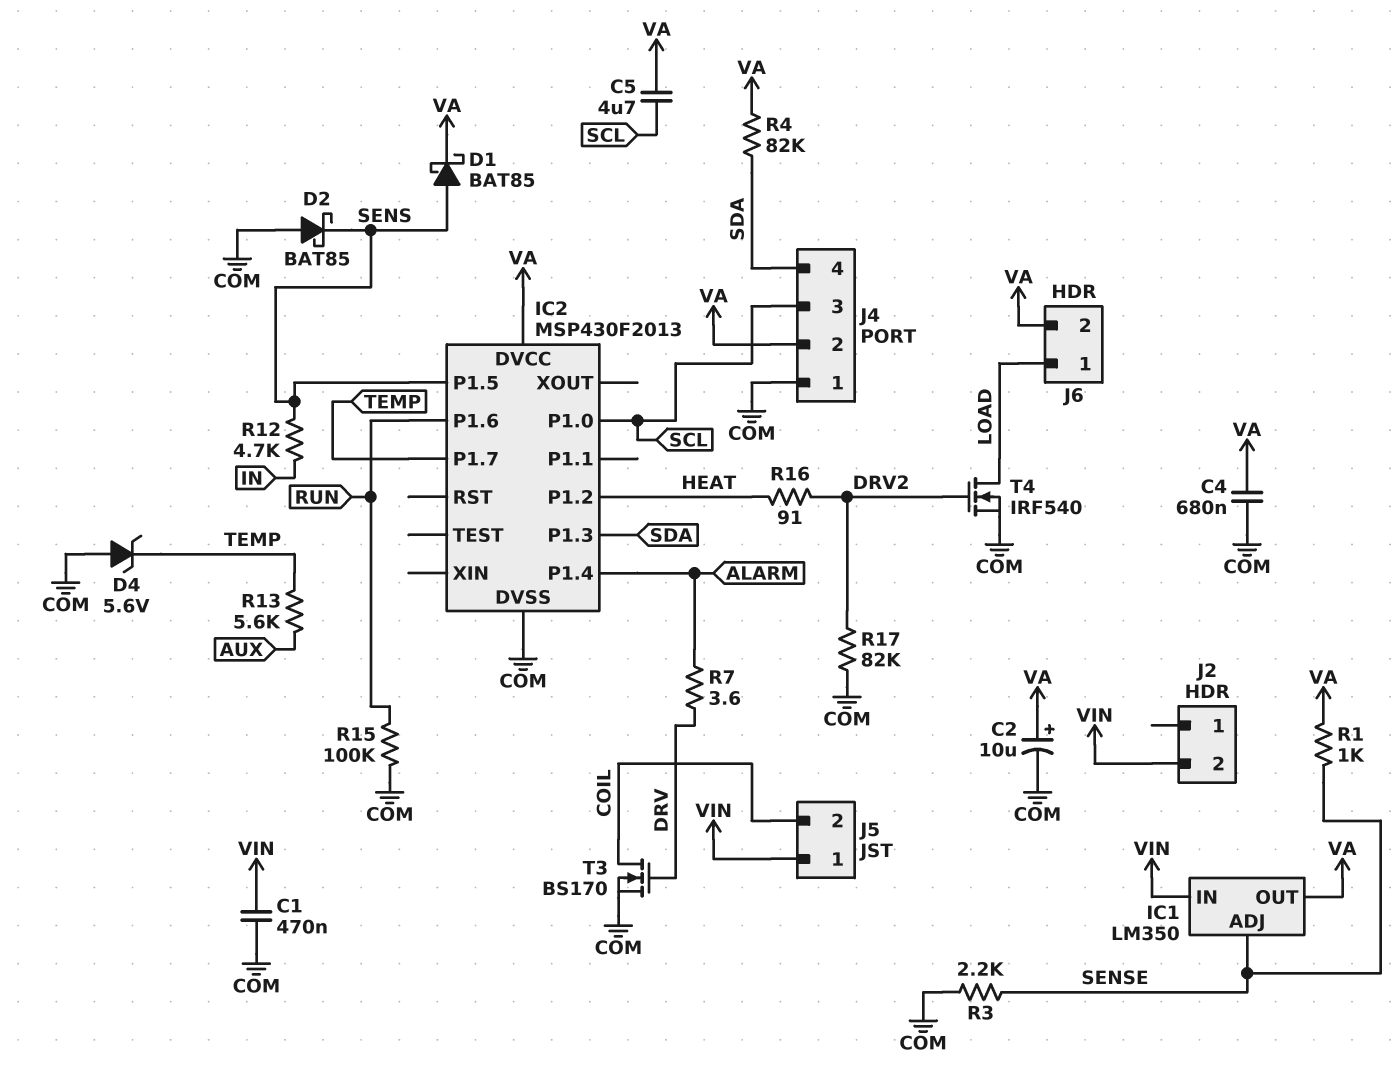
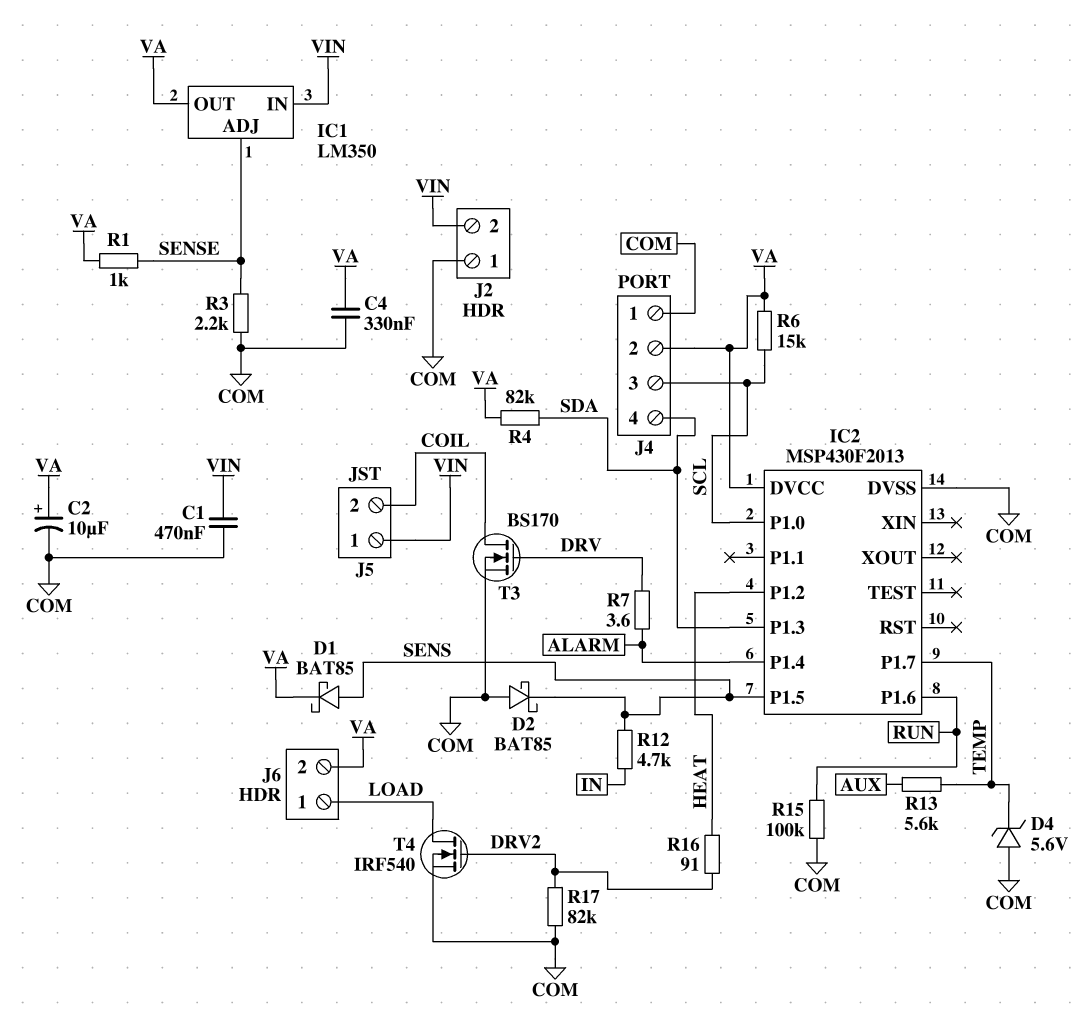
C4: 680nF (COM, VA) -> 330nF (COM, VA)
C5: 4.7uF (SCL, VA) -> none
J2 pin 1: none -> COM
R6: none -> 15k (SCL, VA)

